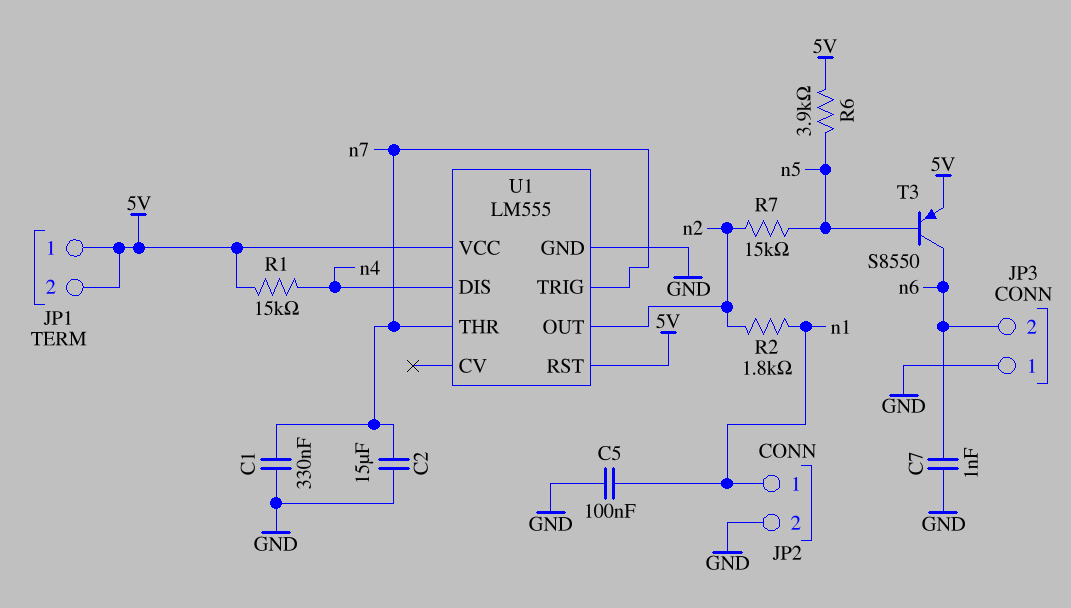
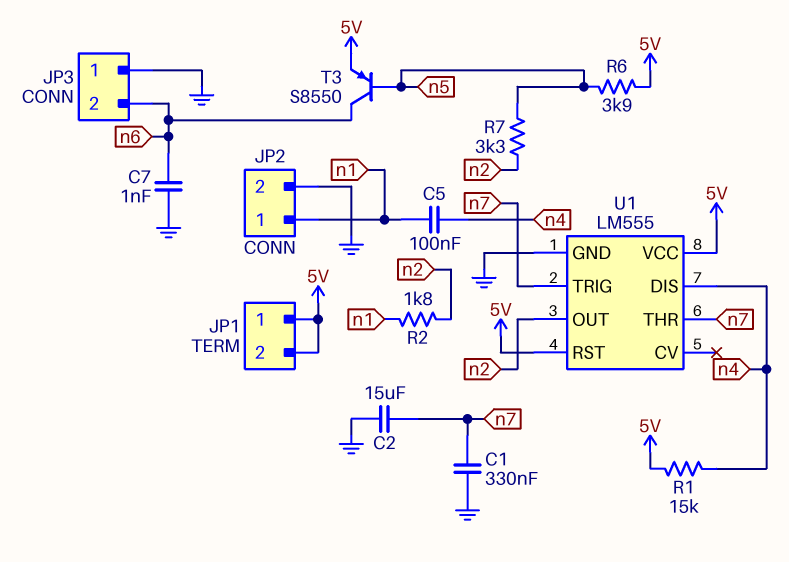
C5: 100nF (GND, n1) -> 100nF (n1, n4)
R7: 15k (n2, n5) -> 3.3k (n2, n5)

